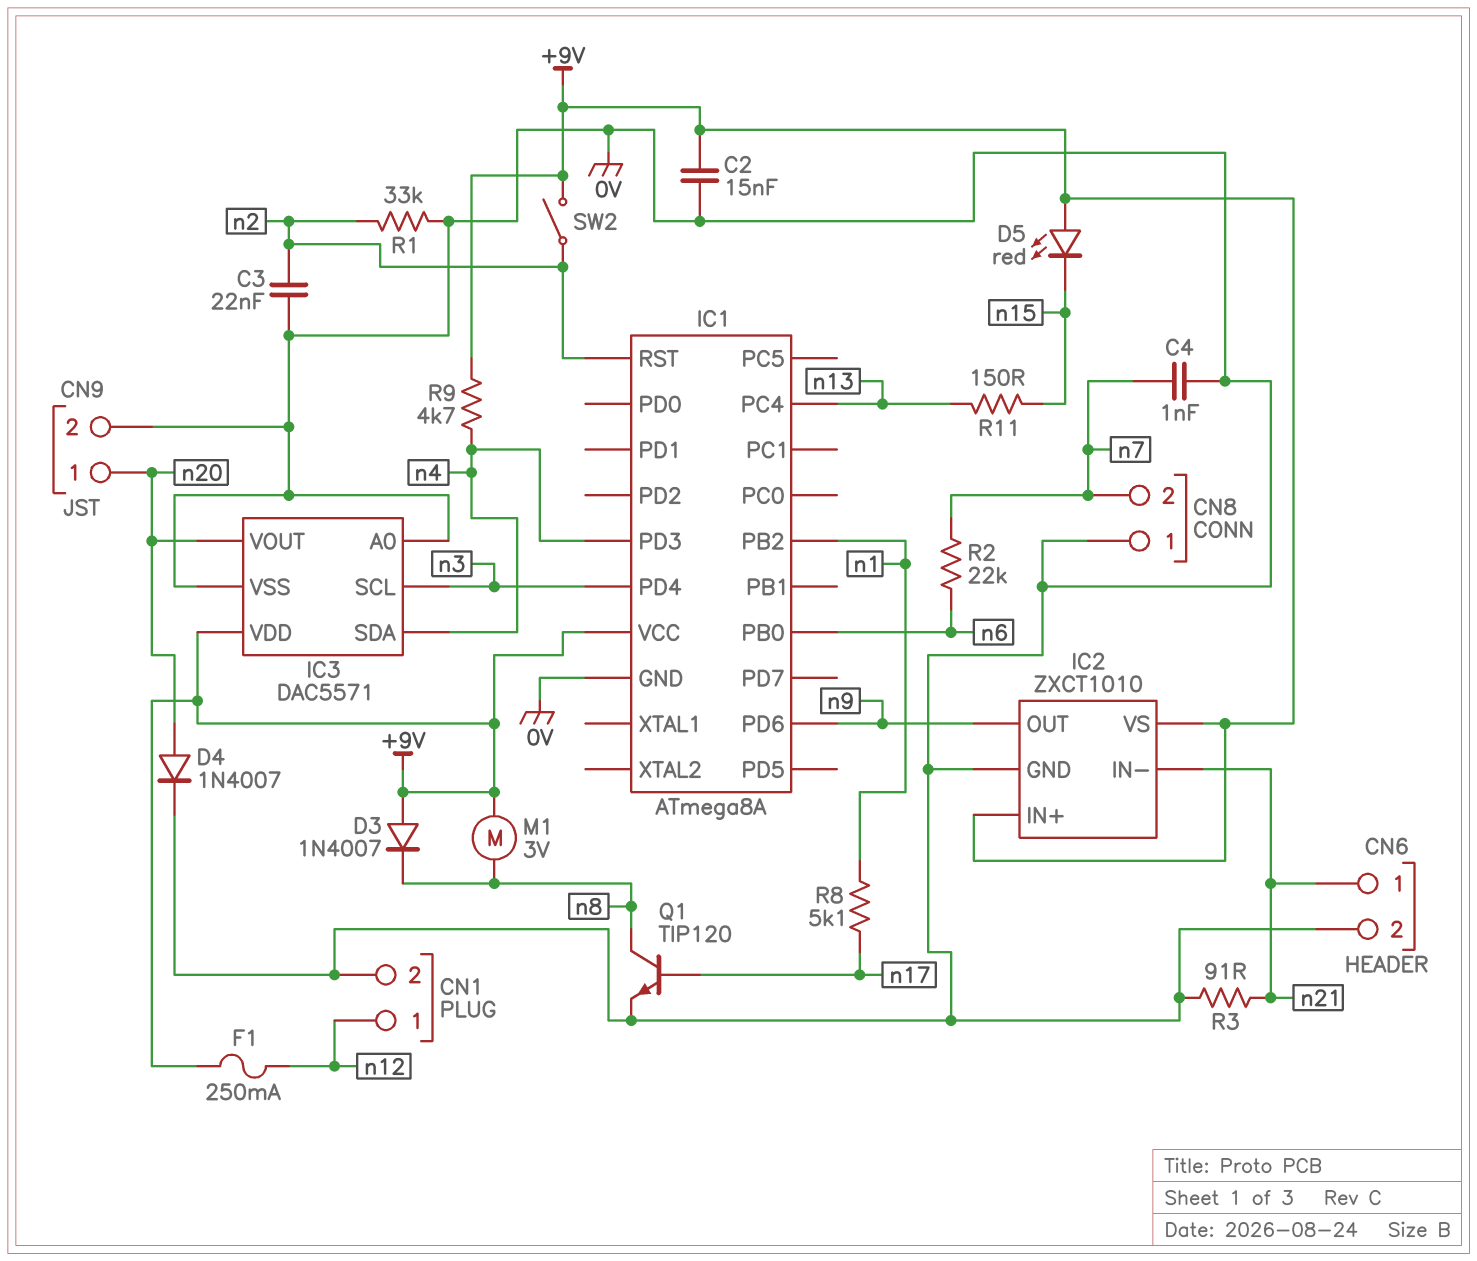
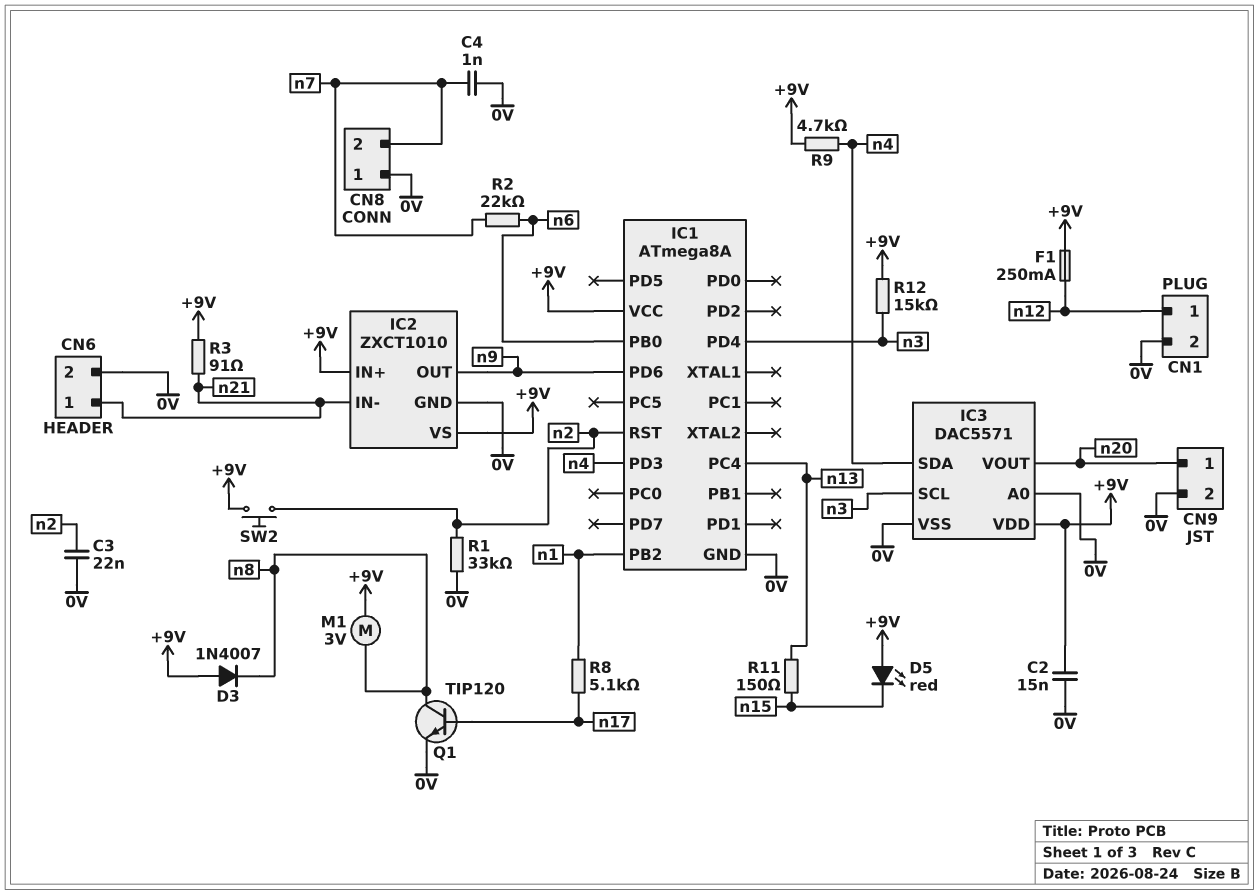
D4: diode 1N4007 (A n20, K 0V) -> none
R3: 91 (0V, n21) -> 91 (+9V, n21)
R12: none -> 15k (+9V, n3)
SW2: switch (+9V, n2) -> button (+9V, n2)

